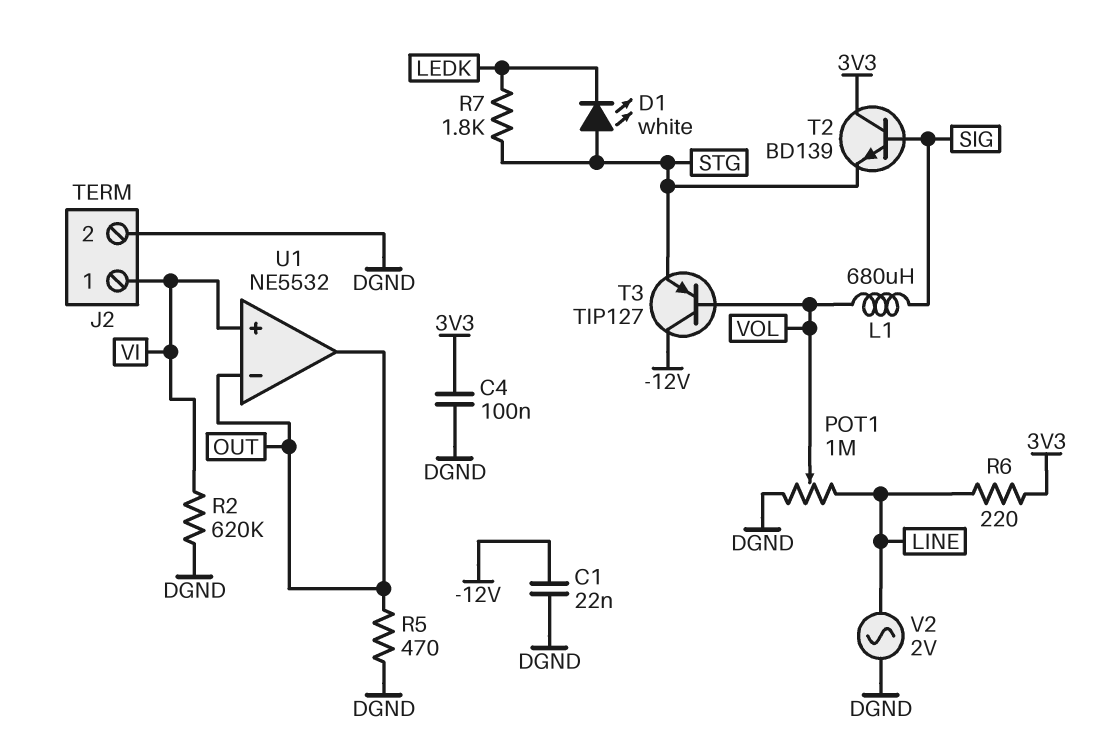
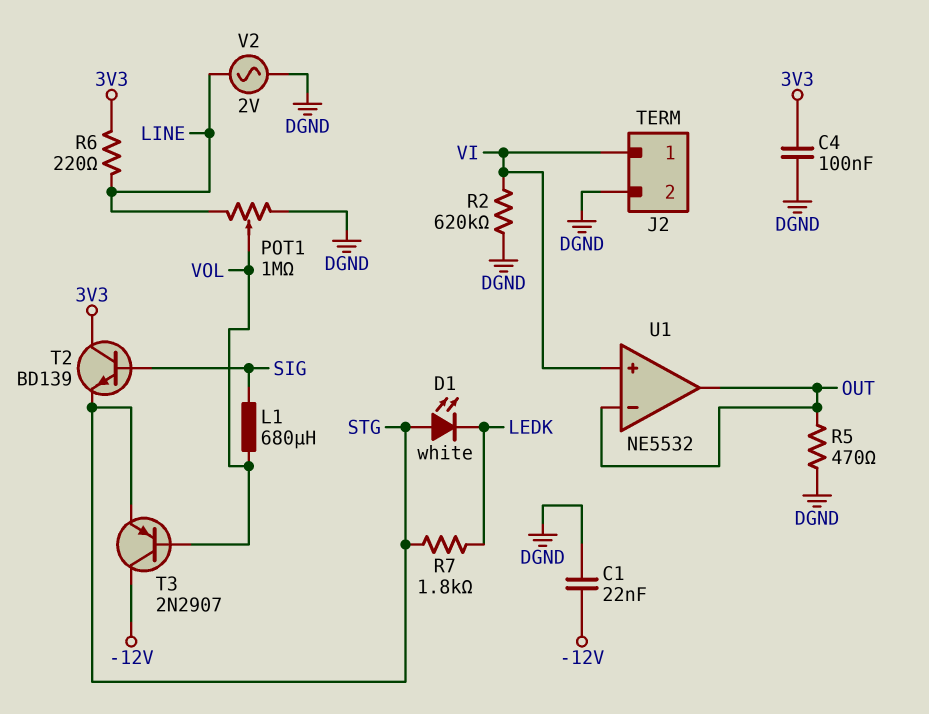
T3: PNP TIP127 (B VOL, C -12V, E STG) -> PNP 2N2907 (B VOL, C -12V, E STG)

